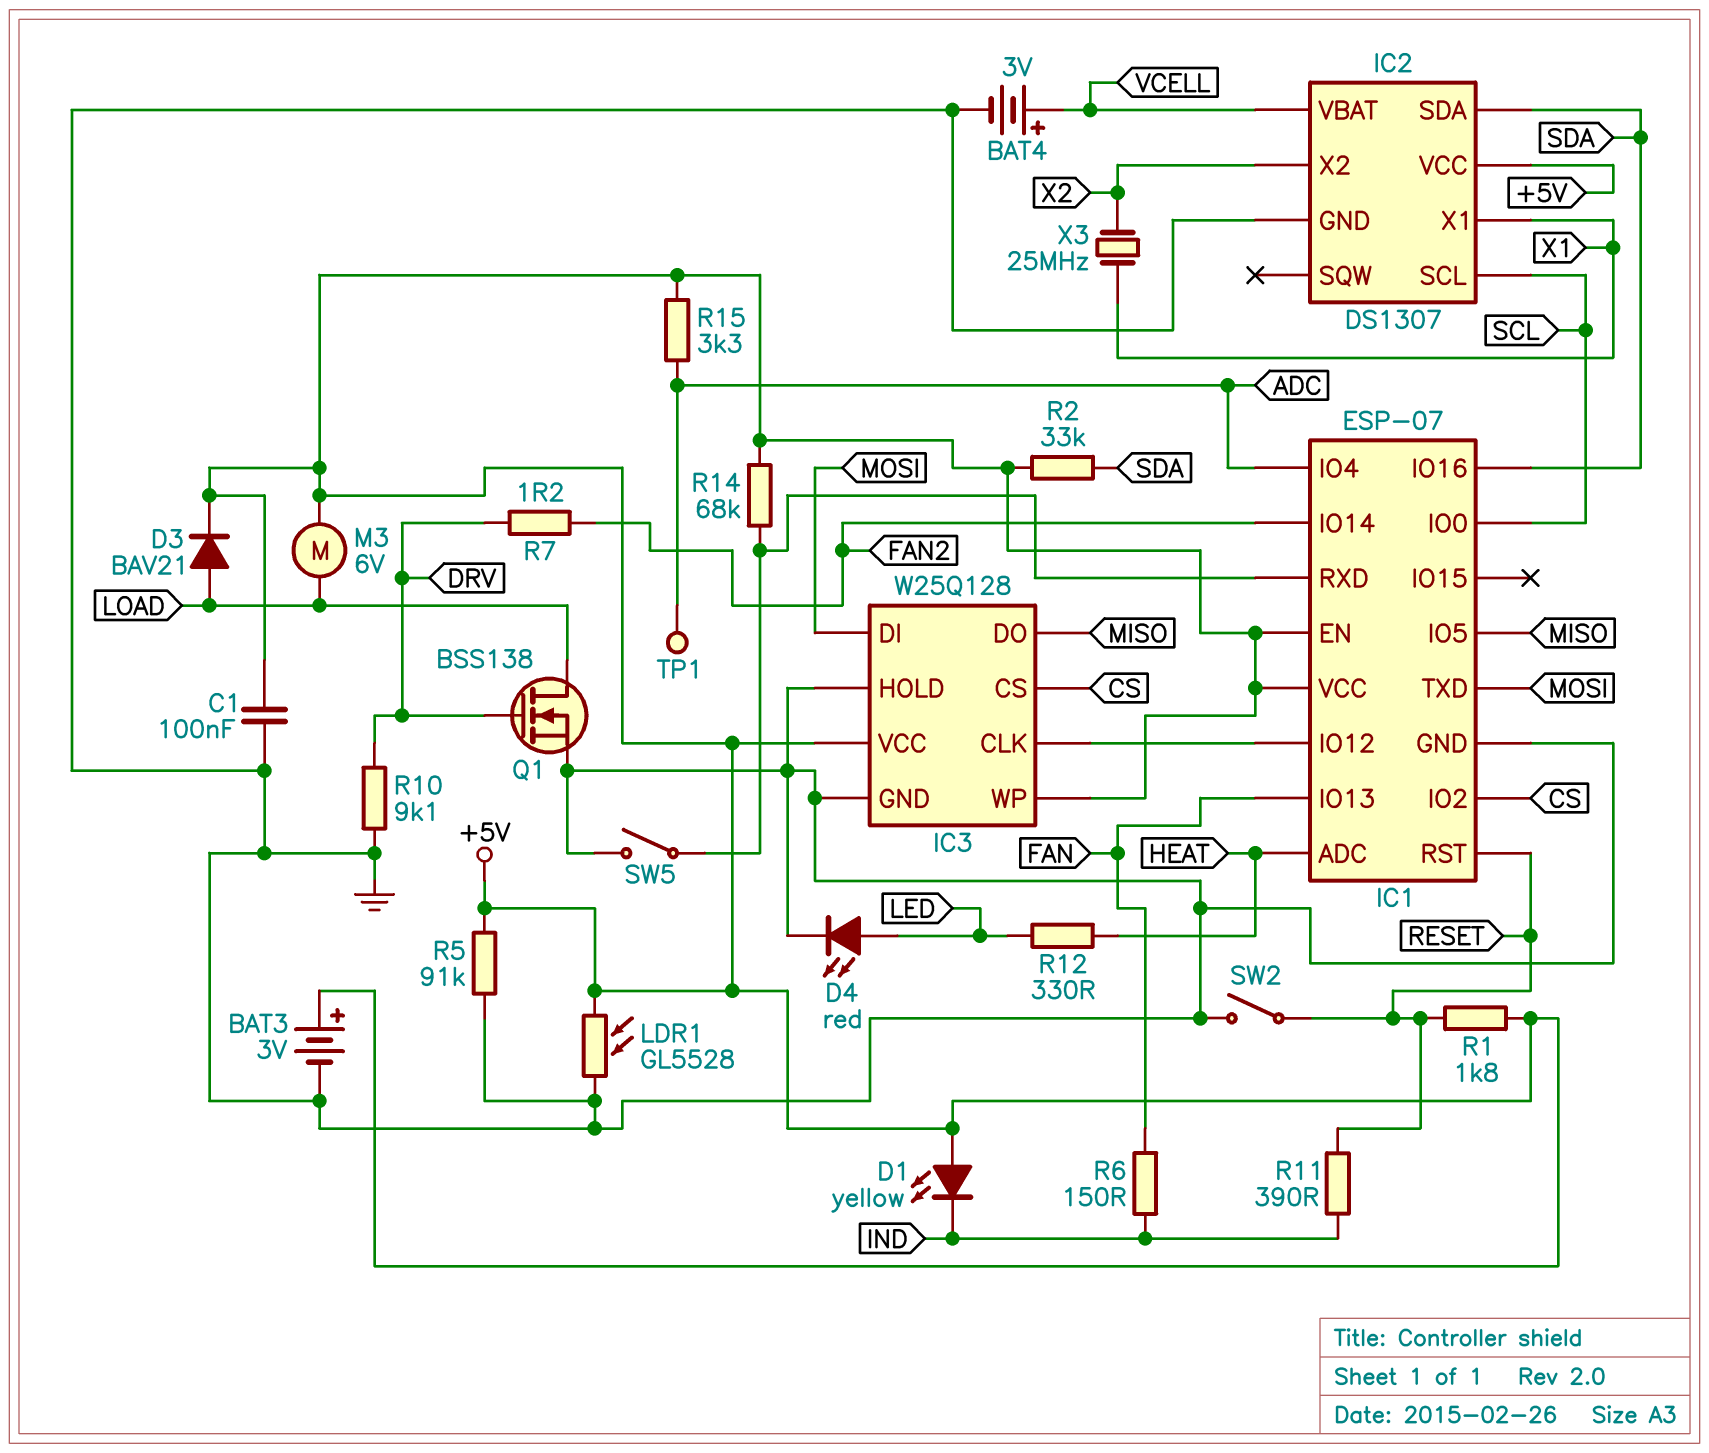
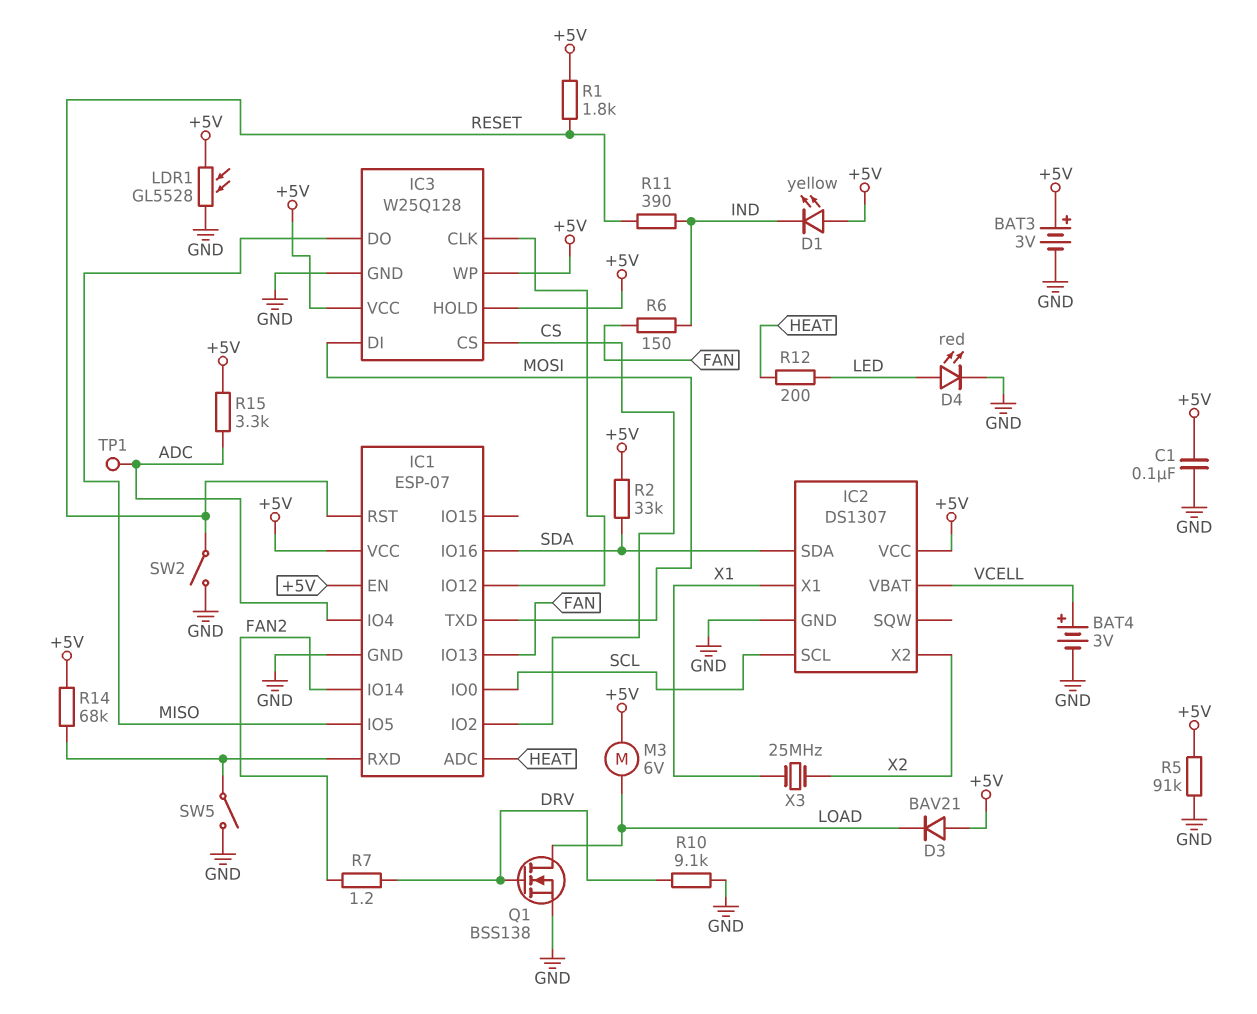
D3: diode BAV21 (A LOAD, K +5V) -> diode BAV21 (A +5V, K LOAD)
IC3 pin HOLD: GND -> +5V
R12: 330 (HEAT, LED) -> 200 (HEAT, LED)

